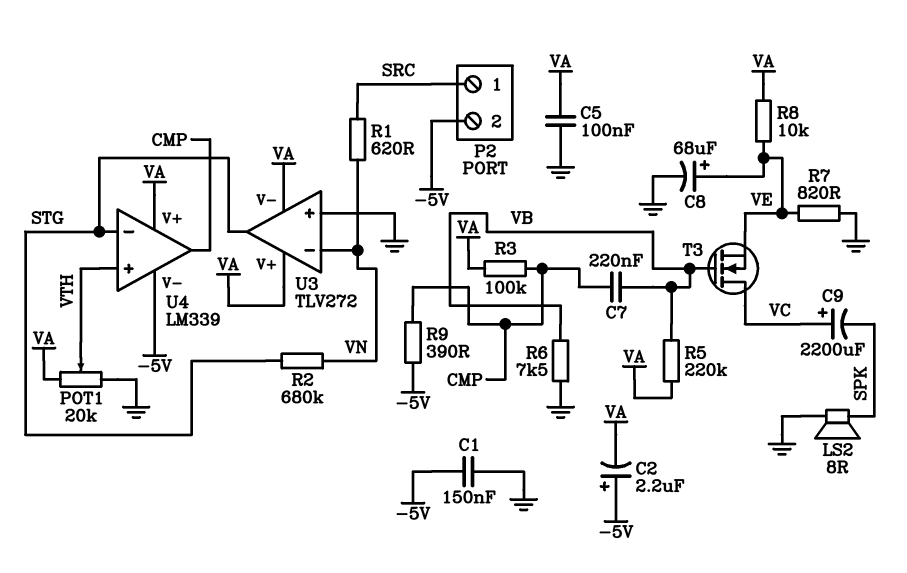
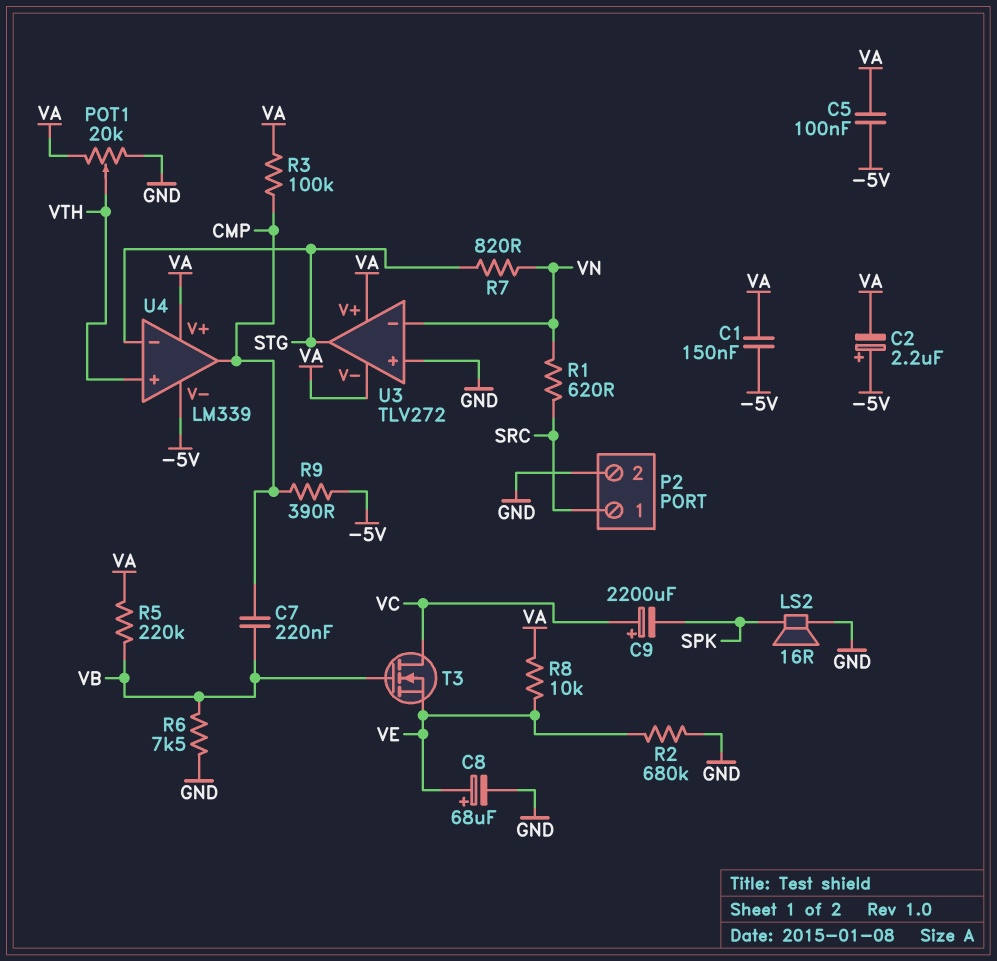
C1: 150nF (-5V, GND) -> 150nF (-5V, VA)
C5: 100nF (GND, VA) -> 100nF (-5V, VA)
LS2: speaker 8R (GND, SPK) -> speaker 16R (GND, SPK)
P2 pin 2: -5V -> GND
R2: 680k (STG, VN) -> 680k (GND, VE)
R7: 820 (GND, VE) -> 820 (STG, VN)

